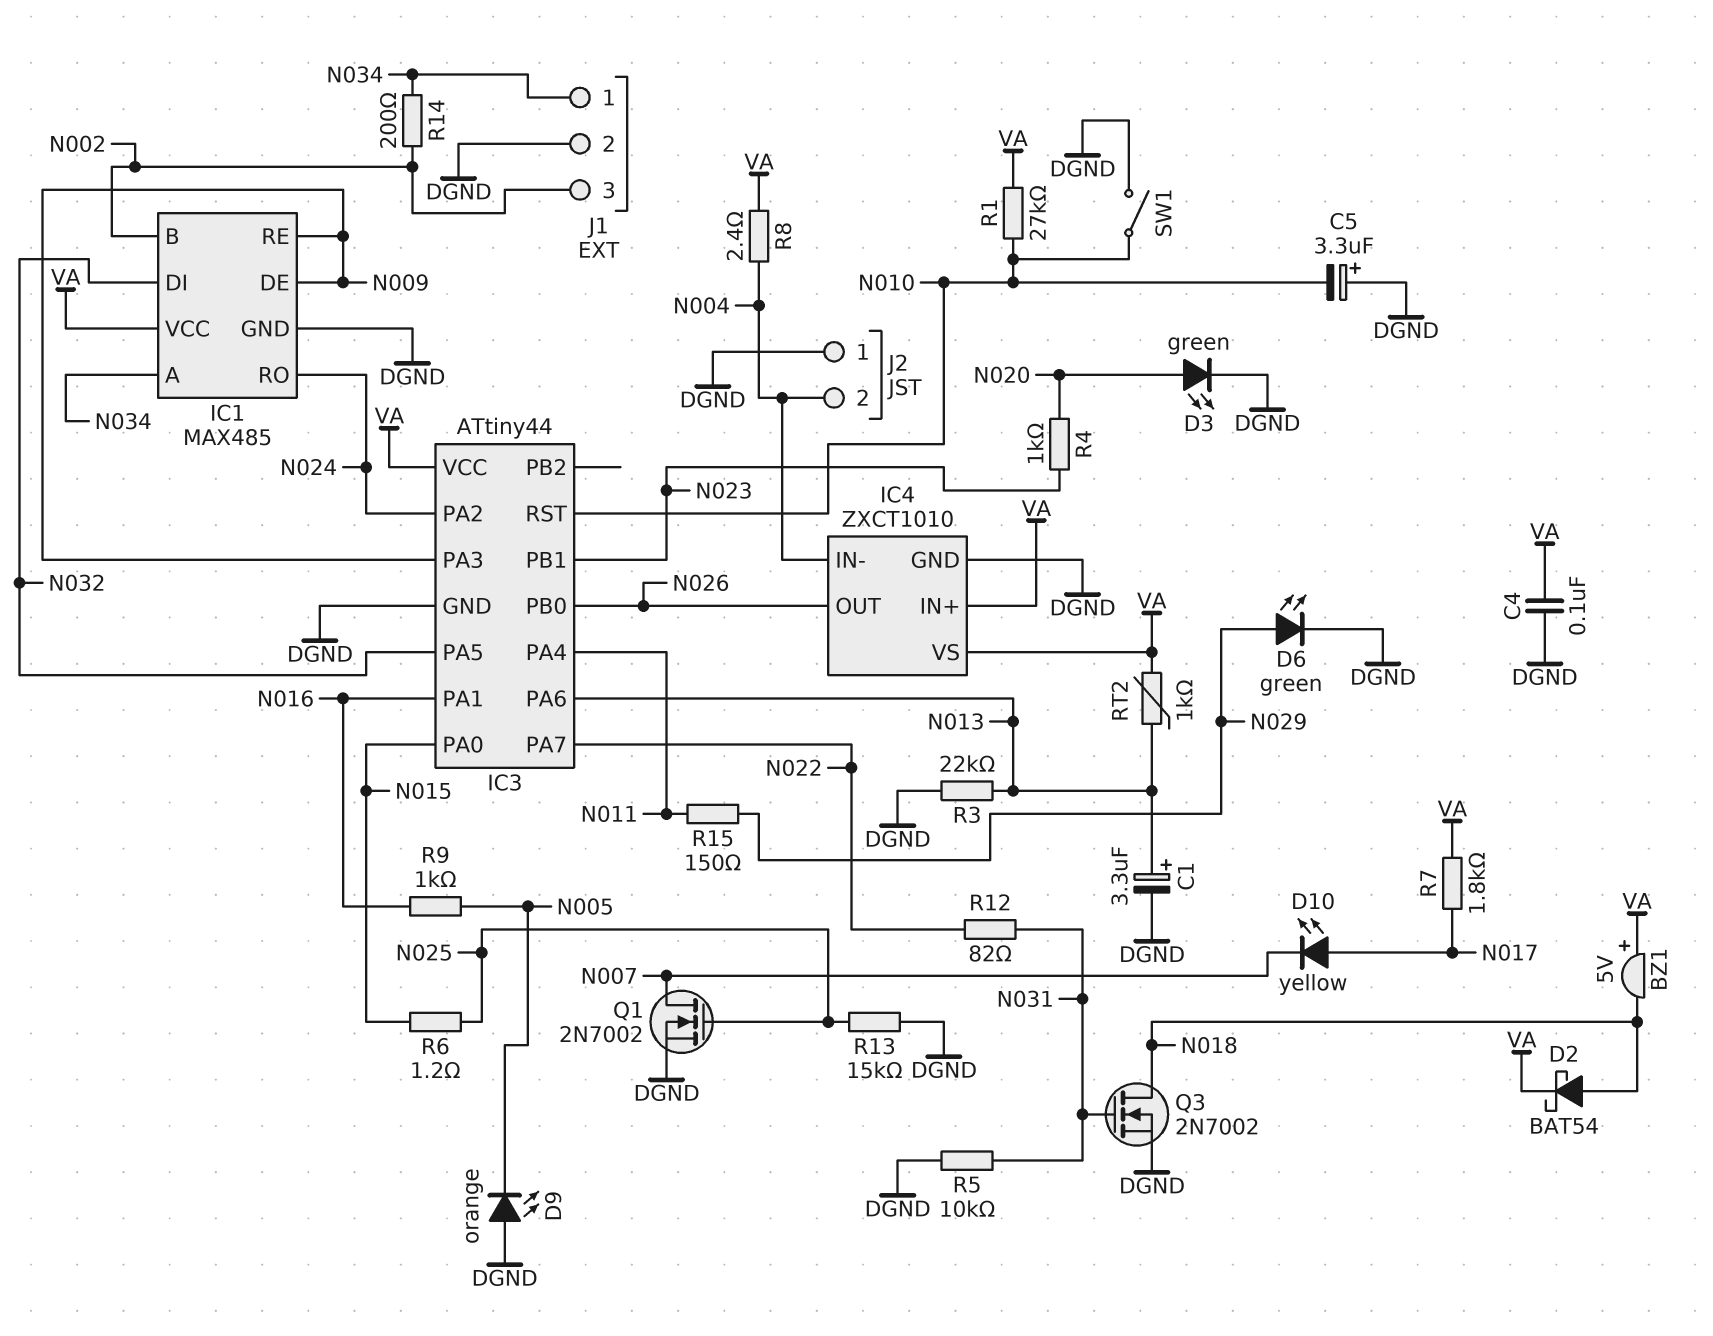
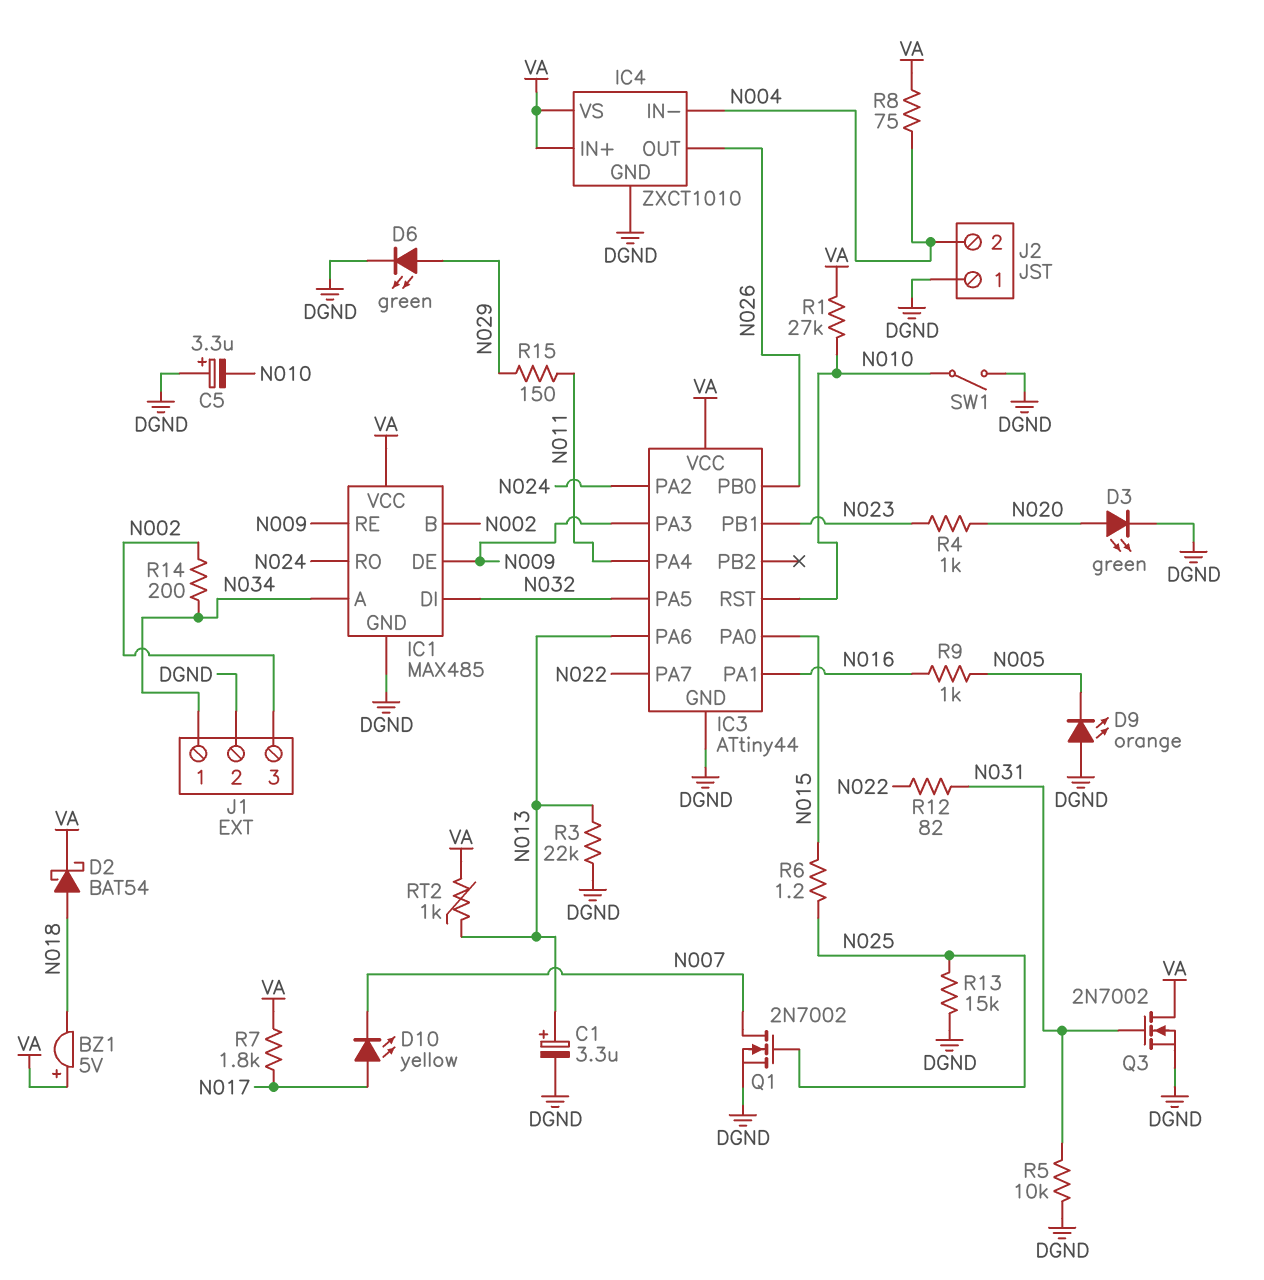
C4: 100nF (DGND, VA) -> none
Q3: NMOS 2N7002 (G N031, D N018, S DGND) -> NMOS 2N7002 (G N031, D VA, S DGND)
R8: 2.4 (N004, VA) -> 75 (N004, VA)

